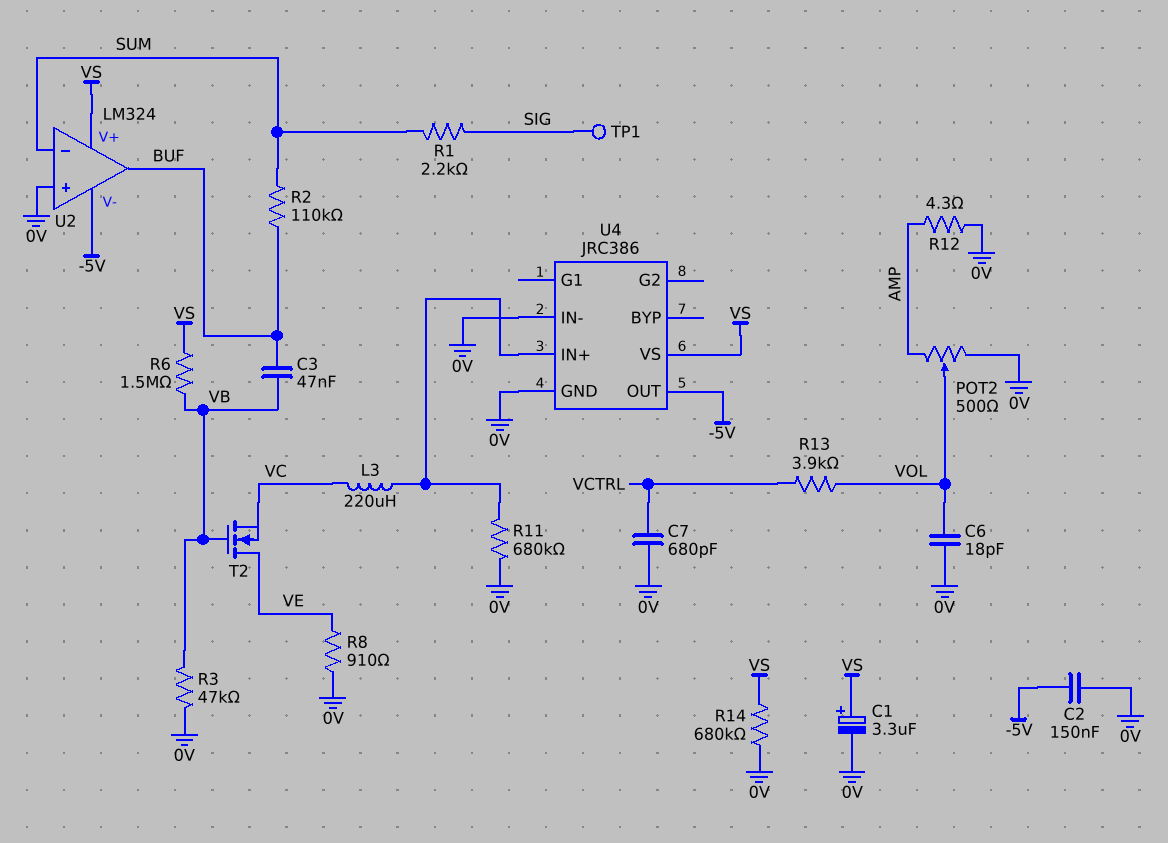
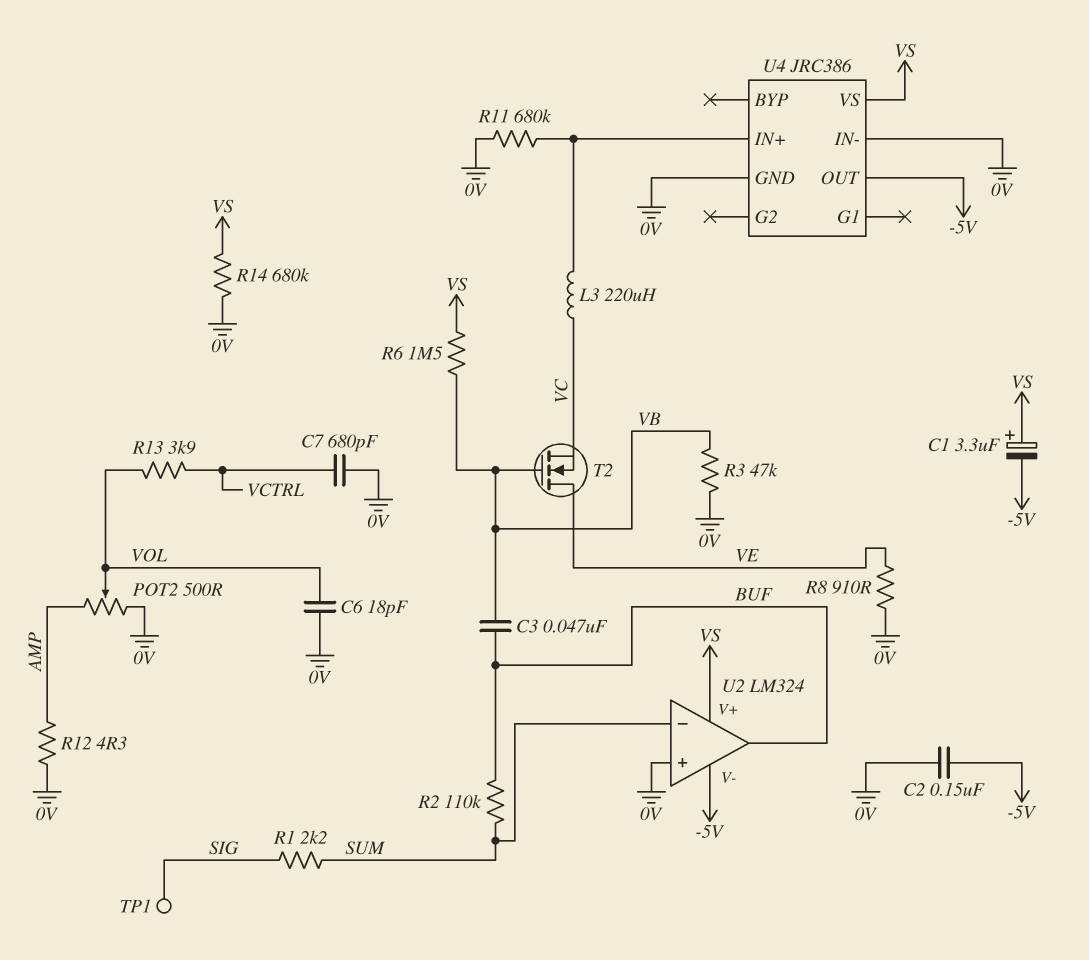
C1: 3.3uF (plus VS, minus 0V) -> 3.3uF (plus VS, minus -5V)

